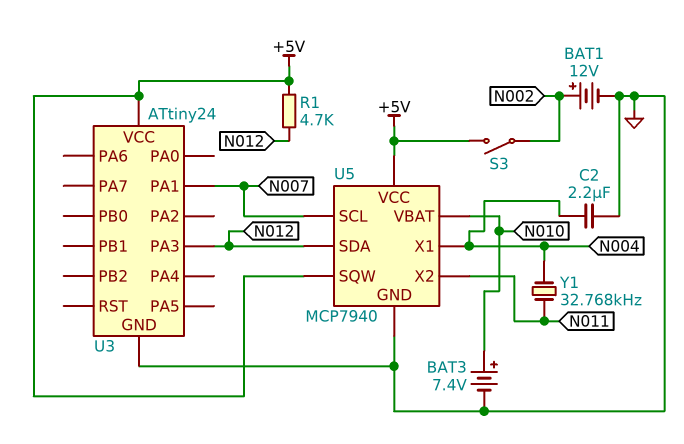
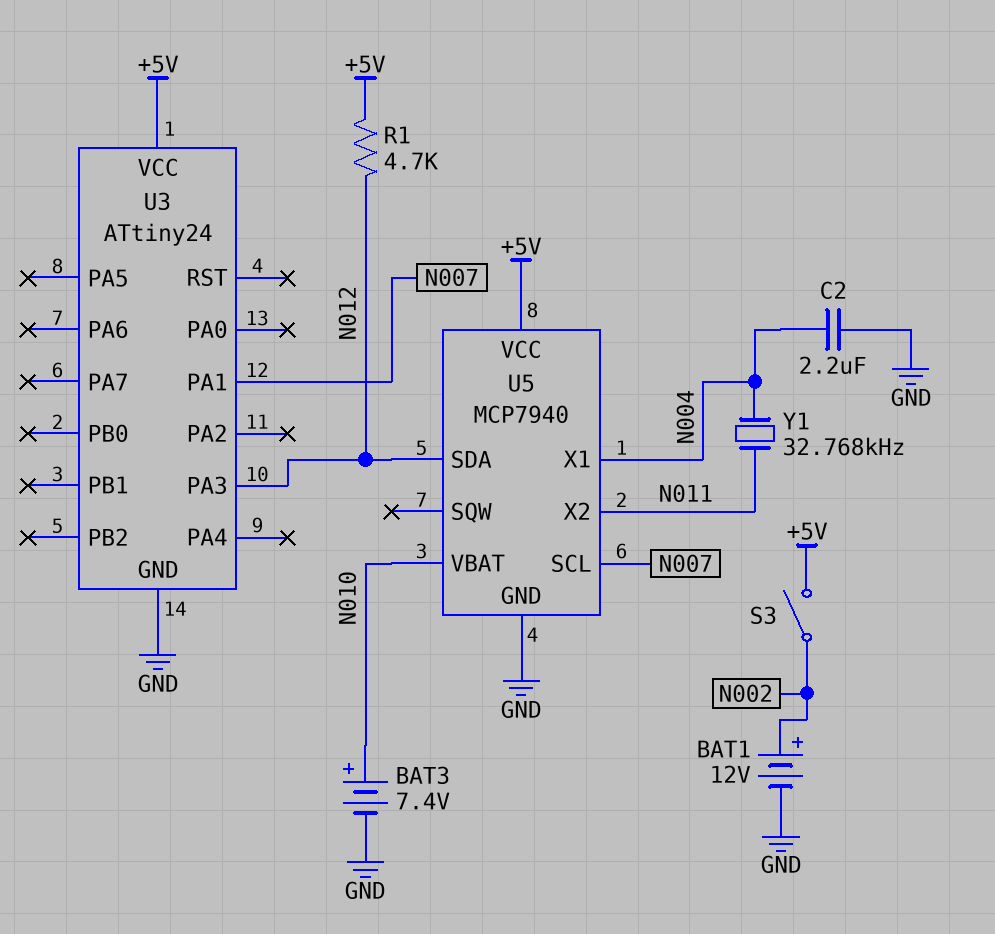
U5 pin SQW: +5V -> none

